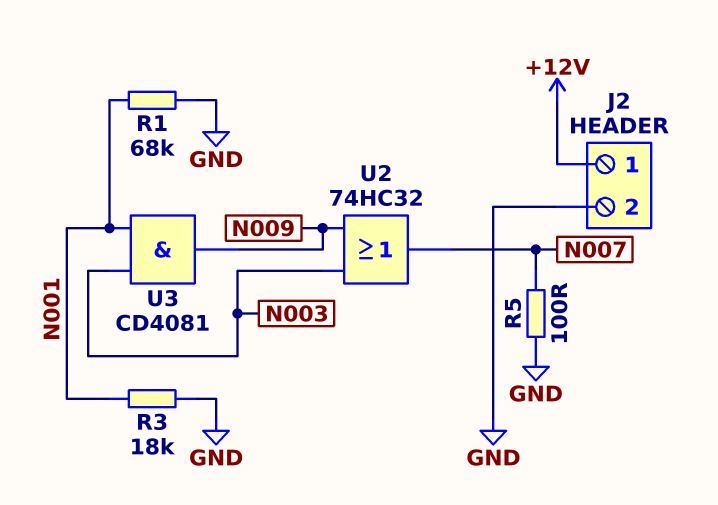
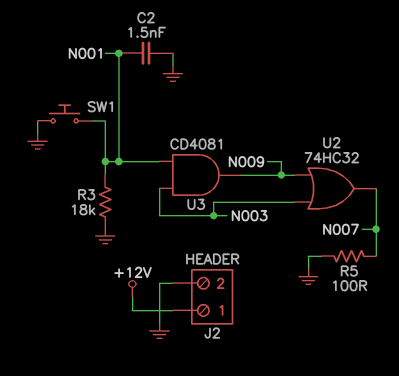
C2: none -> 1.5nF (GND, N001)
R1: 68k (GND, N001) -> none
SW1: none -> button (GND, N001)

